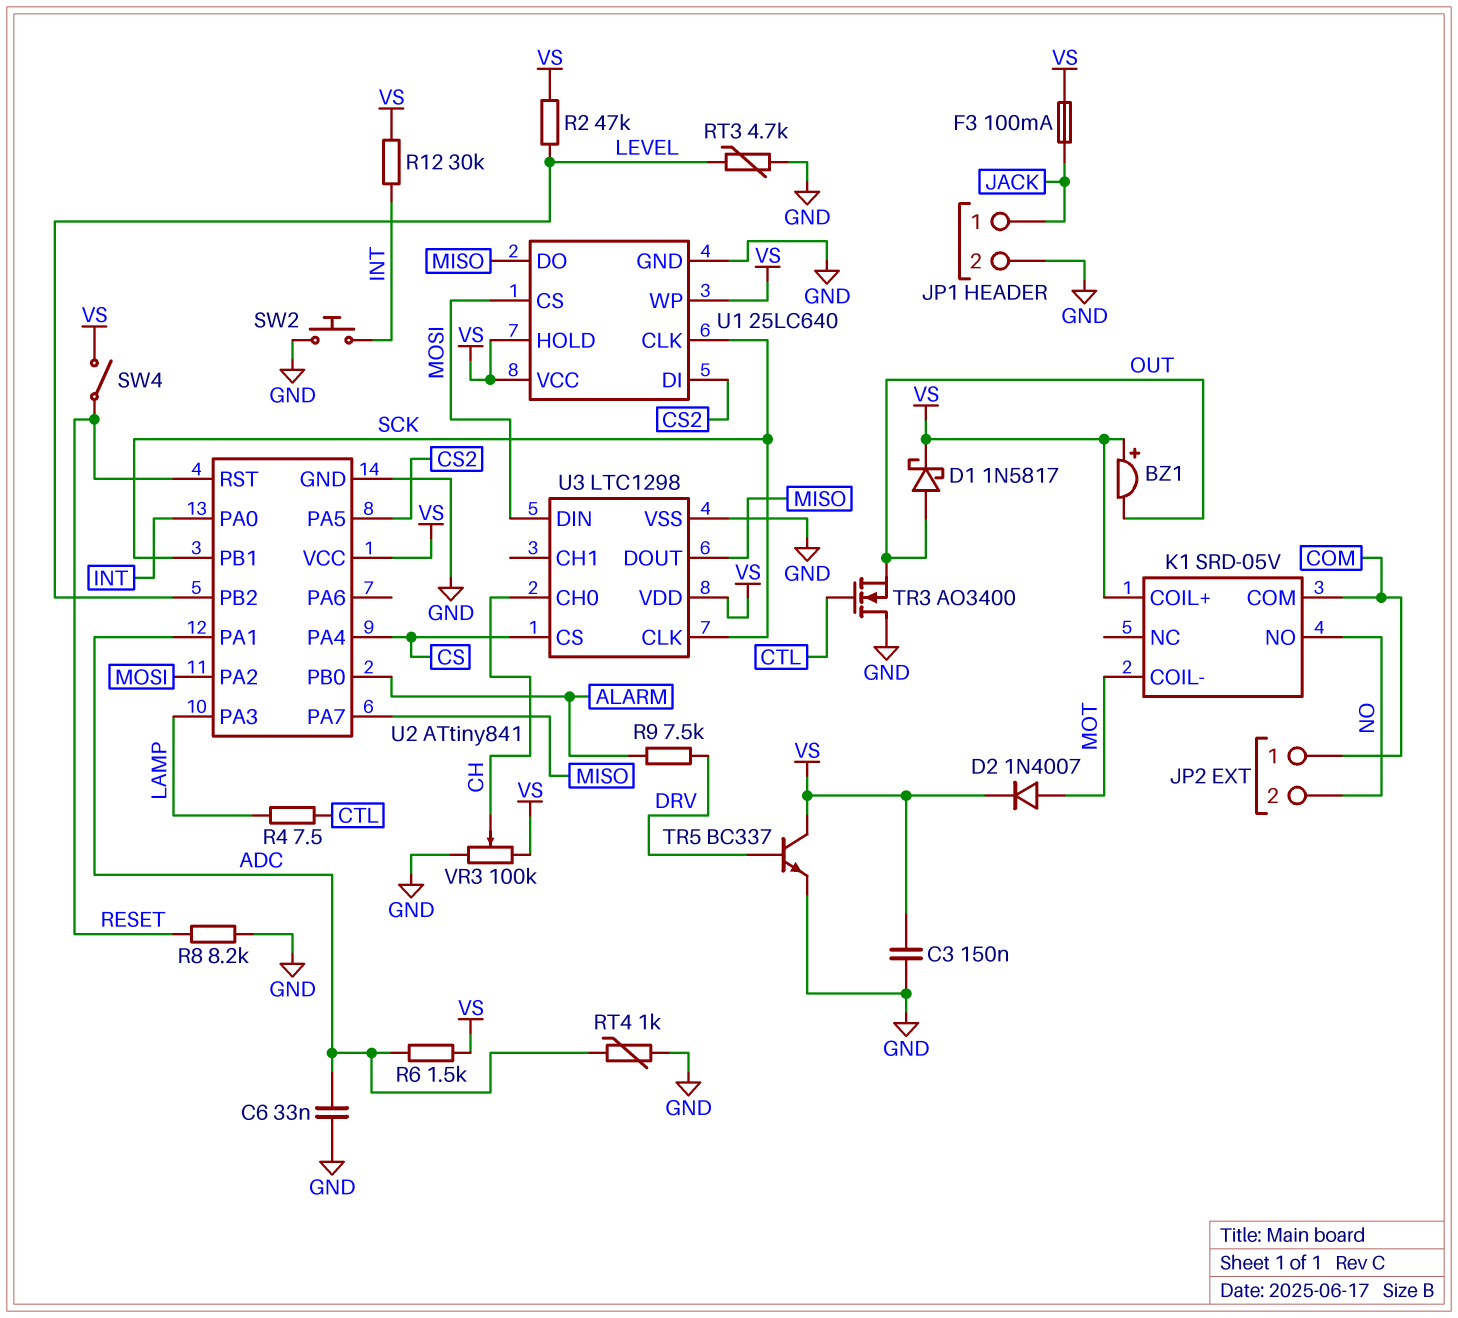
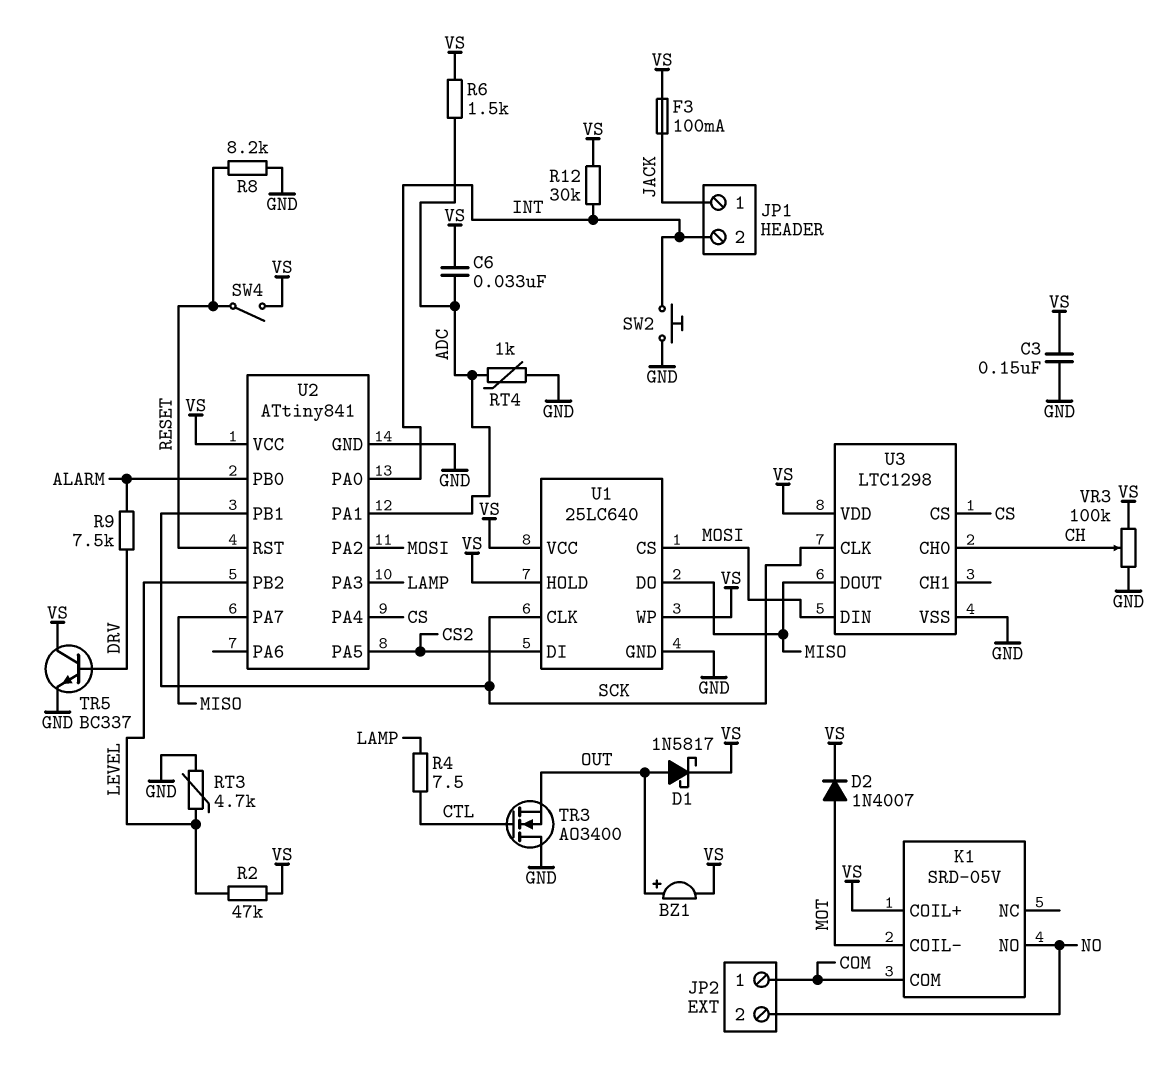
BZ1: buzzer (plus VS, minus OUT) -> buzzer (plus OUT, minus VS)
C6: 33nF (ADC, GND) -> 33nF (ADC, VS)
JP1 pin 2: GND -> INT

